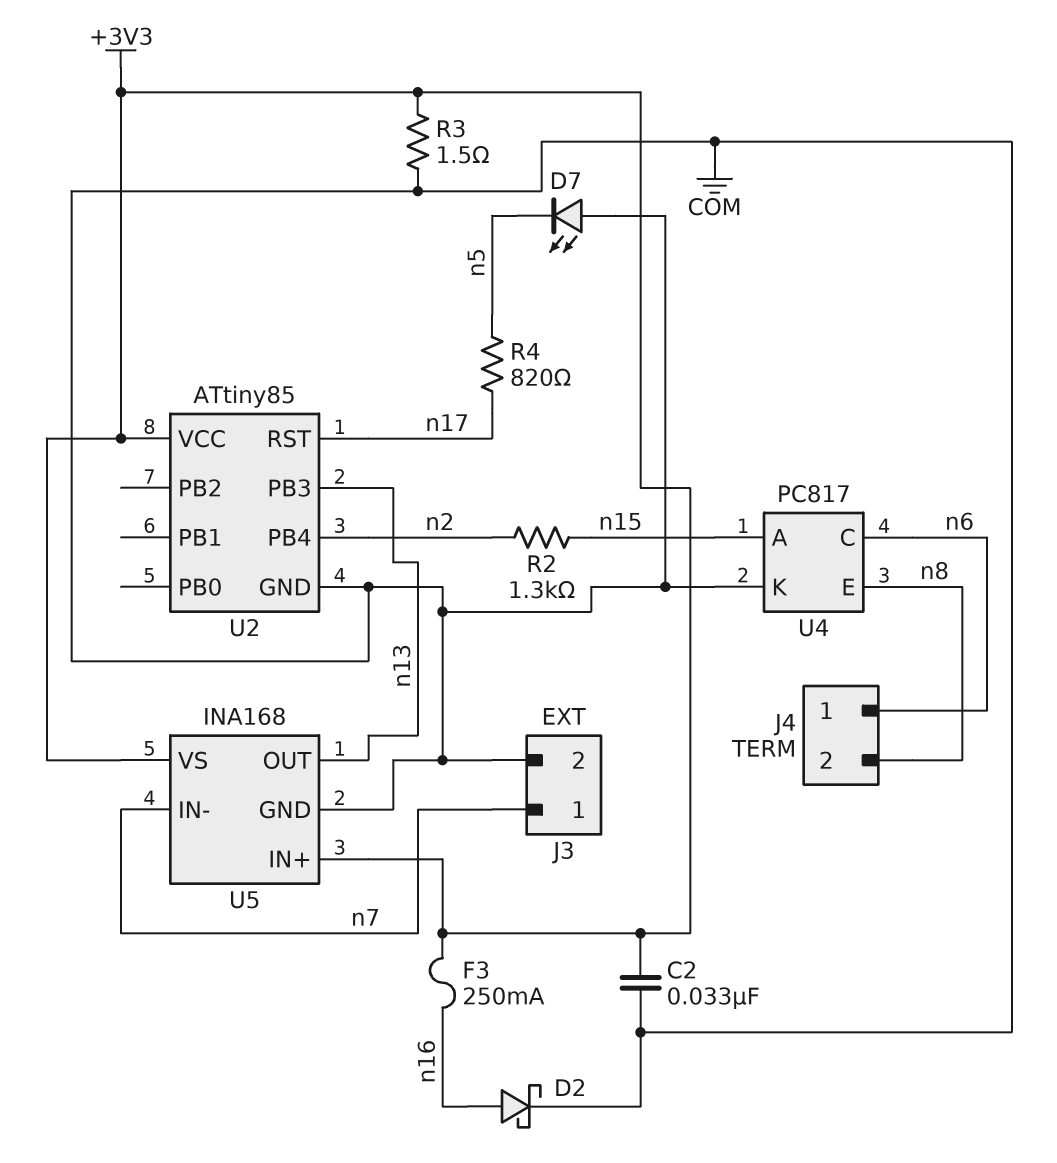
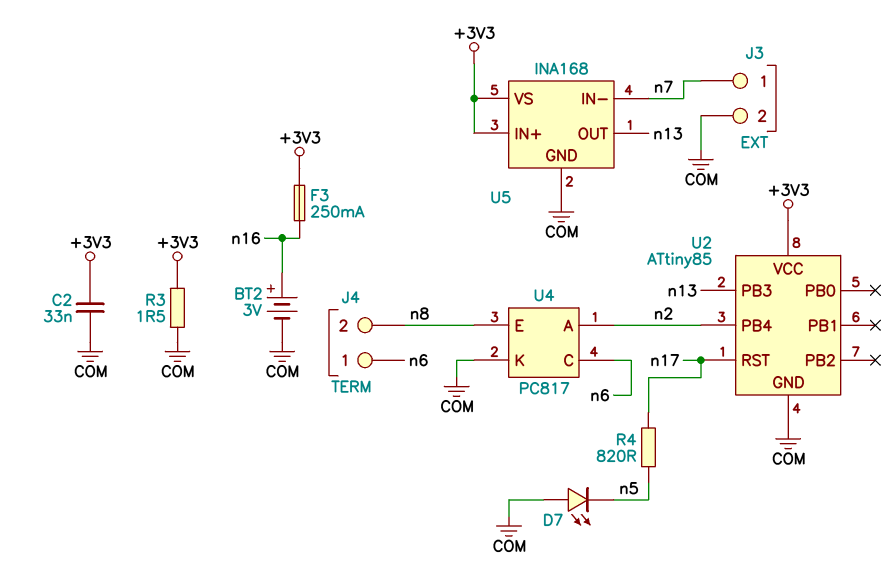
BT2: none -> 3V (plus n16, minus COM)
D2: schottky (A n16, K COM) -> none
R2: 1.3k (n2, n15) -> none
U4 pin A: n15 -> n2

